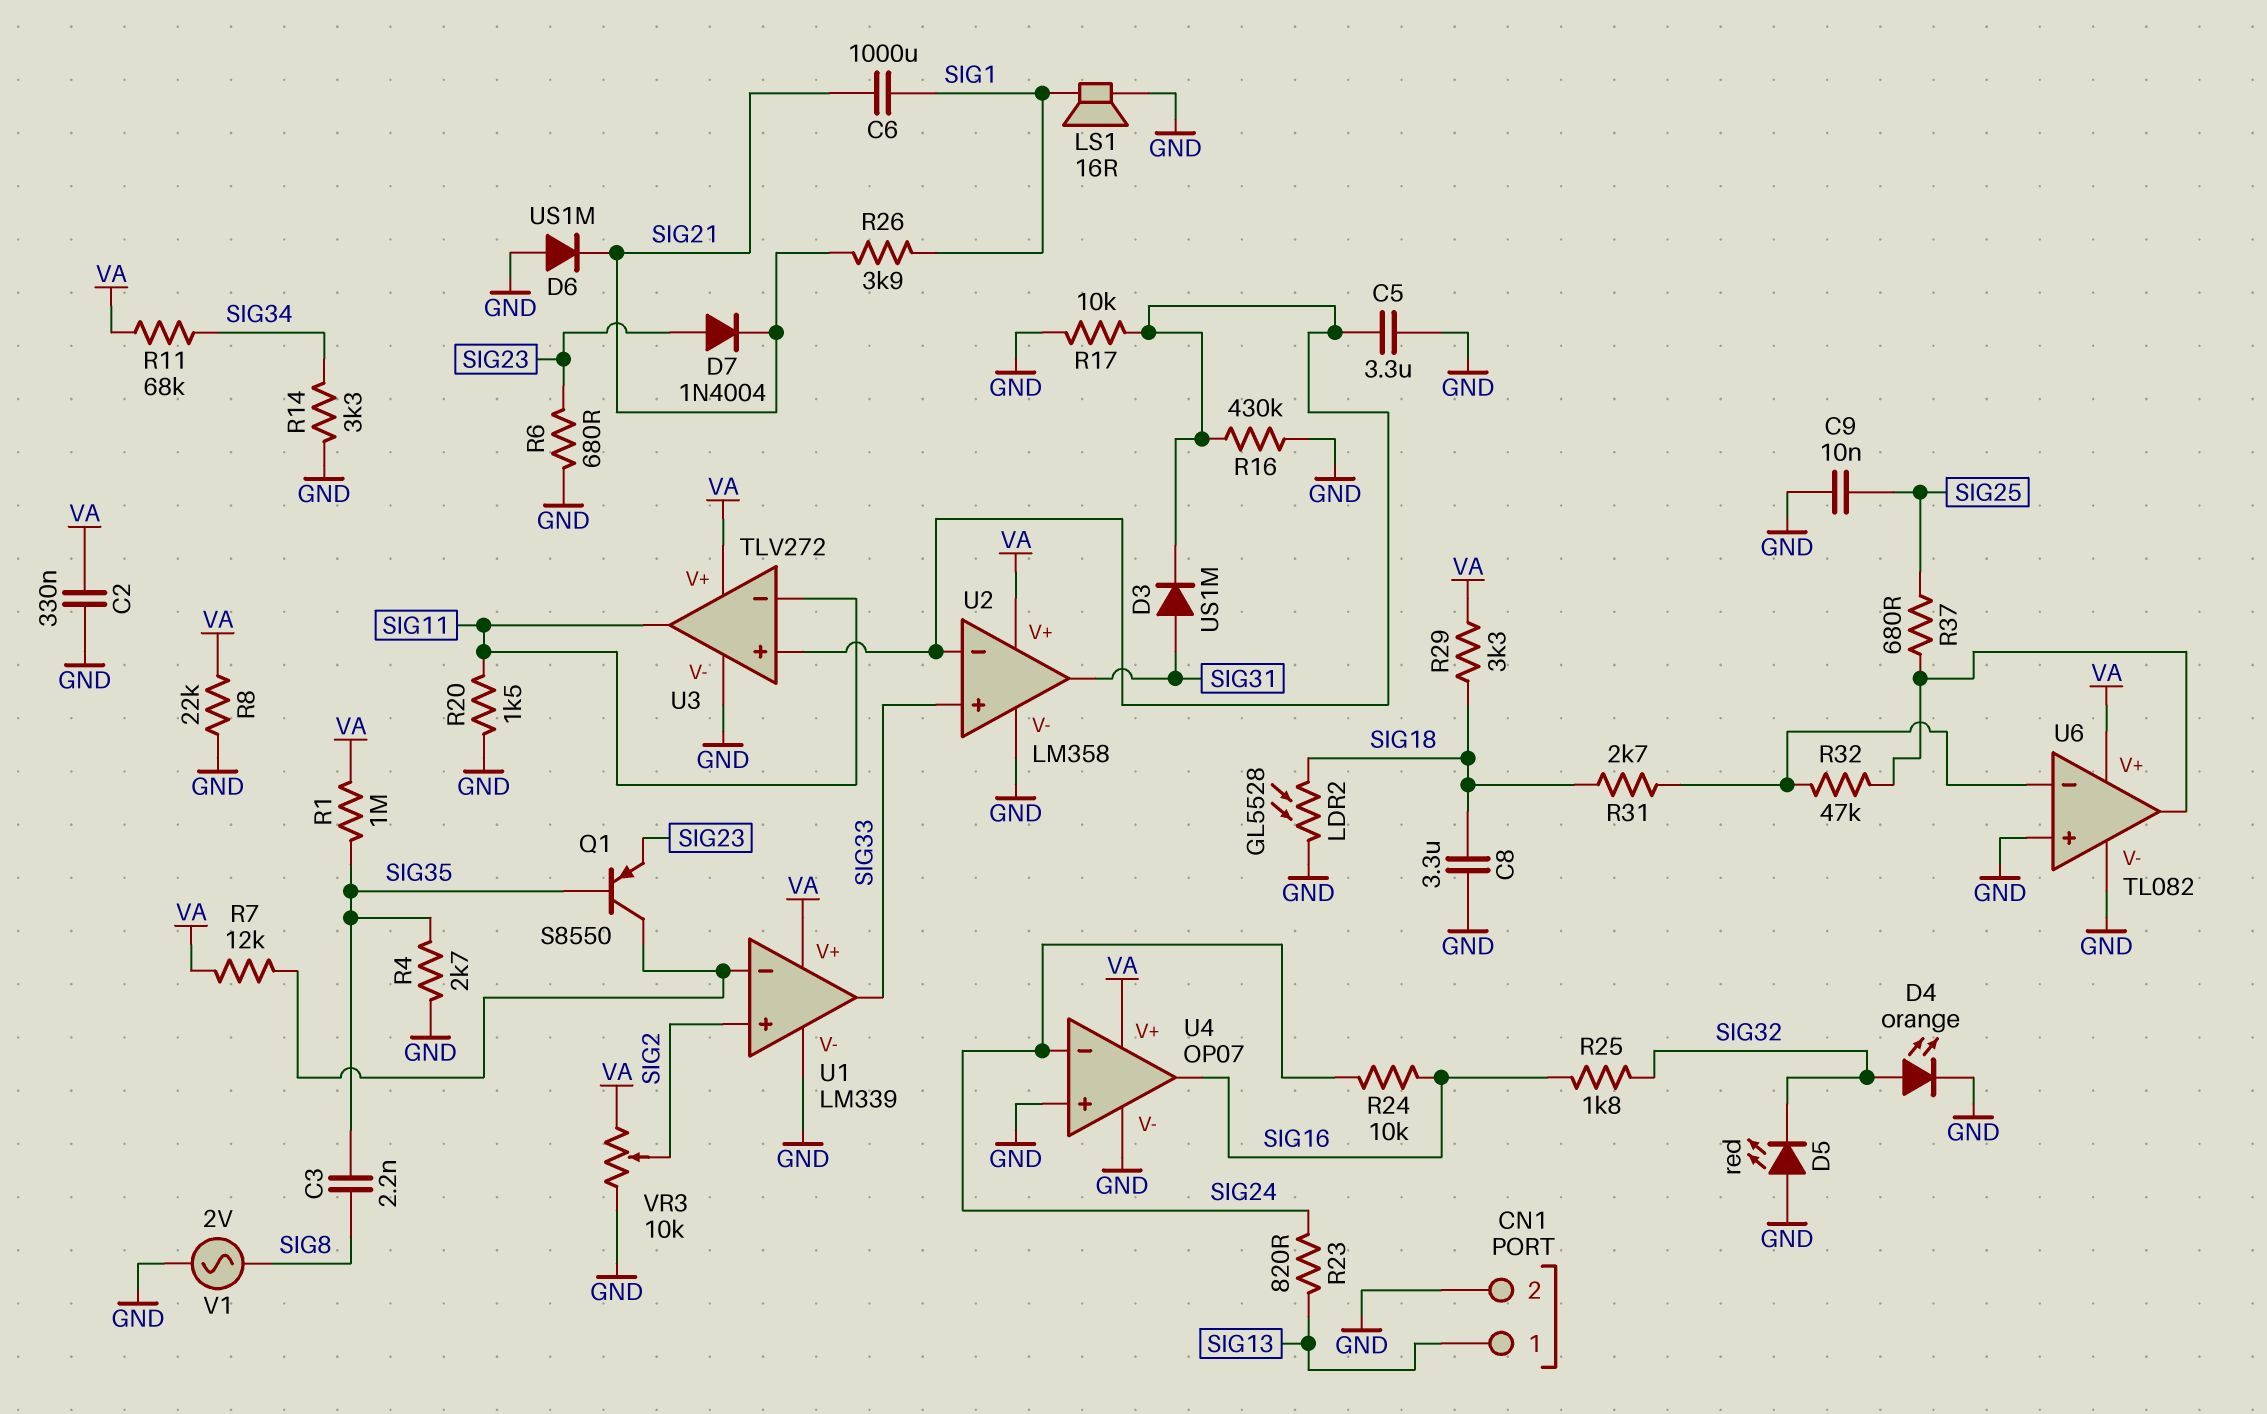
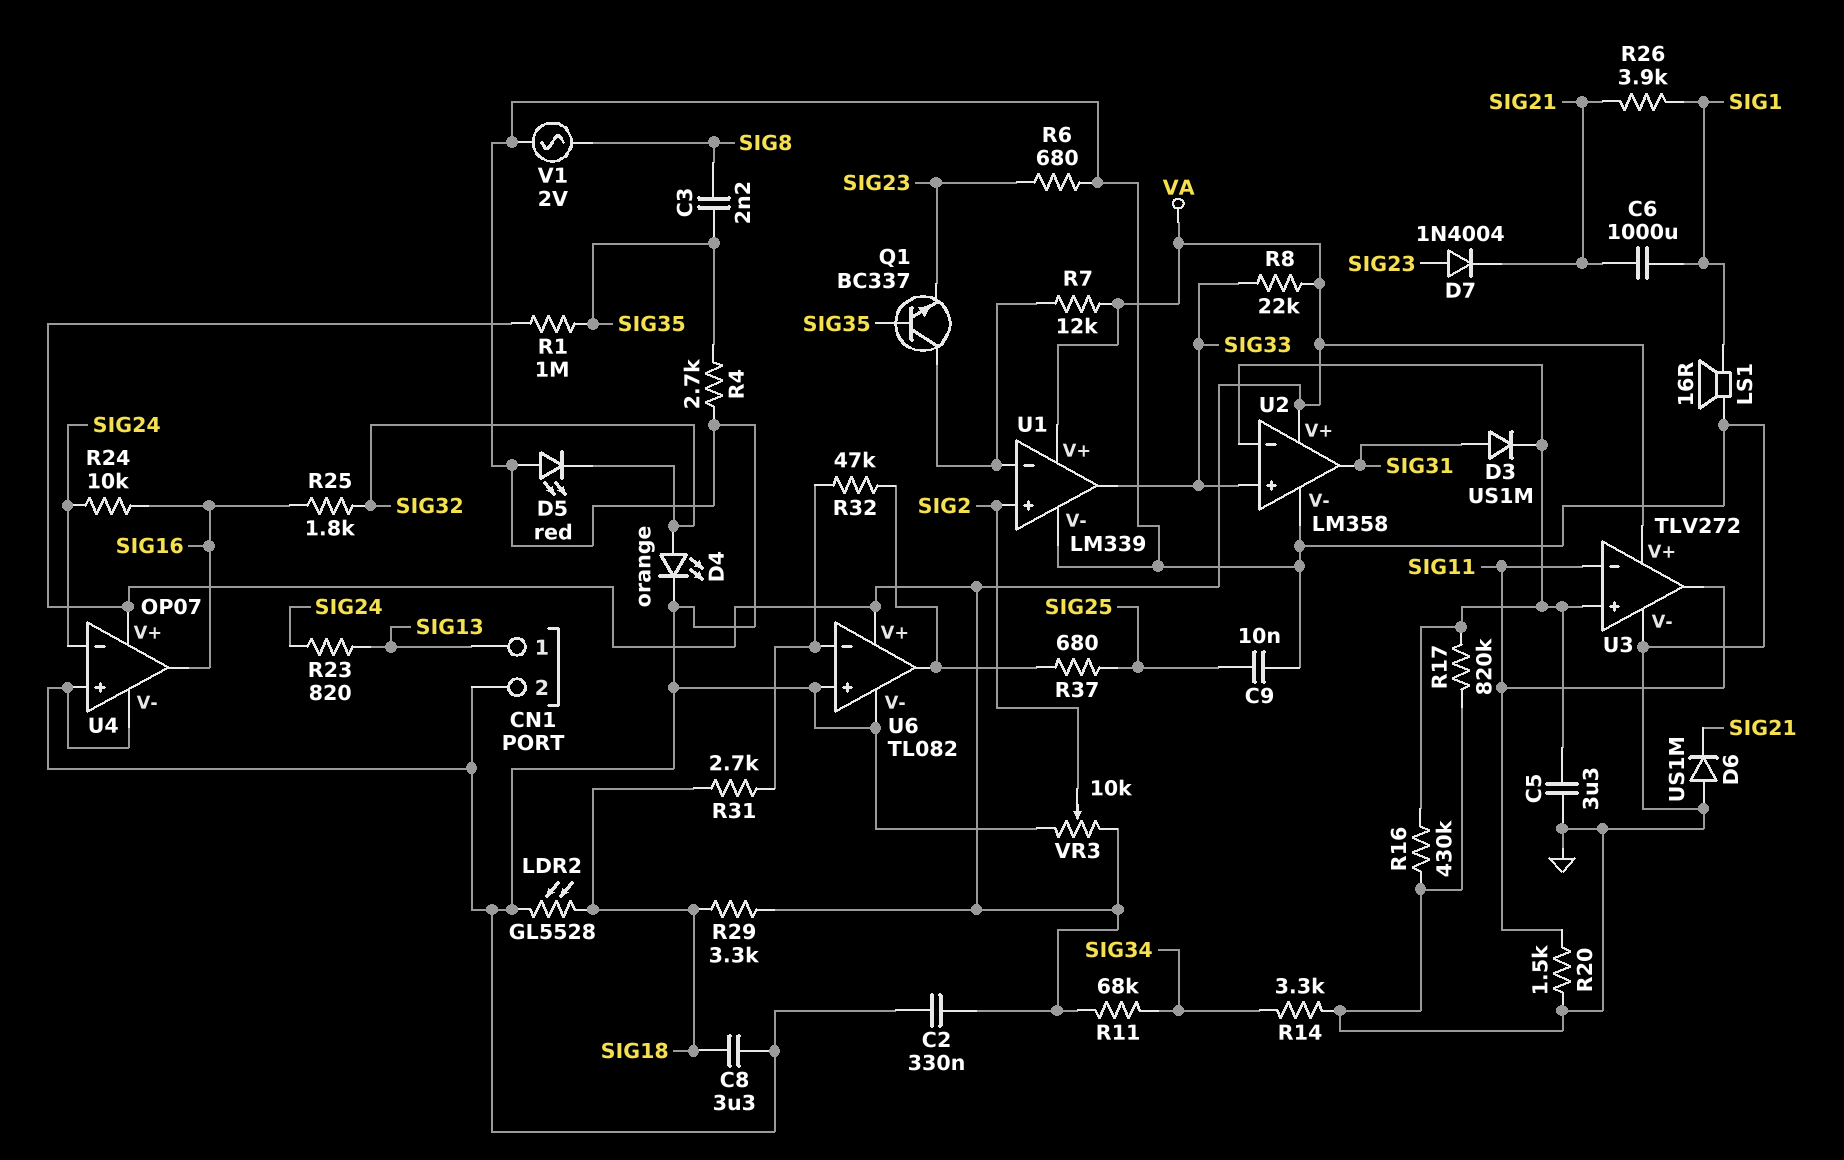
Q1: PNP S8550 (B SIG35, C U1/in-, E SIG23) -> NPN BC337 (B SIG35, C U1/in-, E SIG23)
R8: 22k (GND, VA) -> 22k (SIG33, VA)
R17: 10k (GND, U2/in-) -> 820k (GND, U2/in-)

